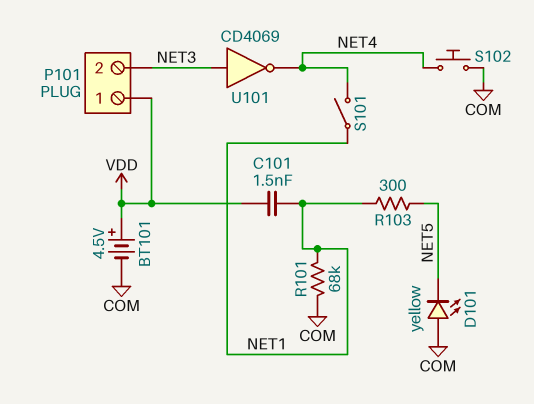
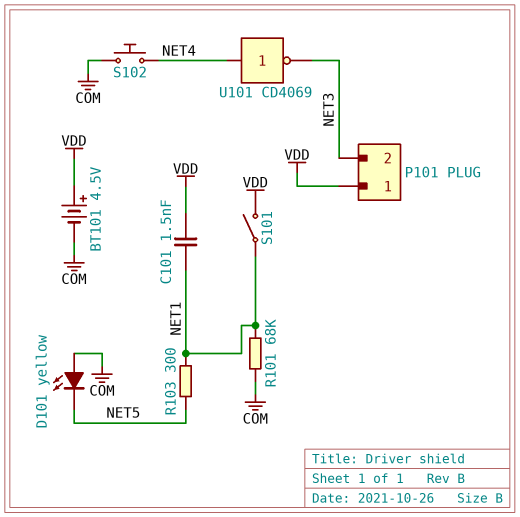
S101: switch (NET1, NET4) -> switch (NET1, VDD)
U101: NOT CD4069 (in NET3, out NET4) -> NOT CD4069 (in NET4, out NET3)

